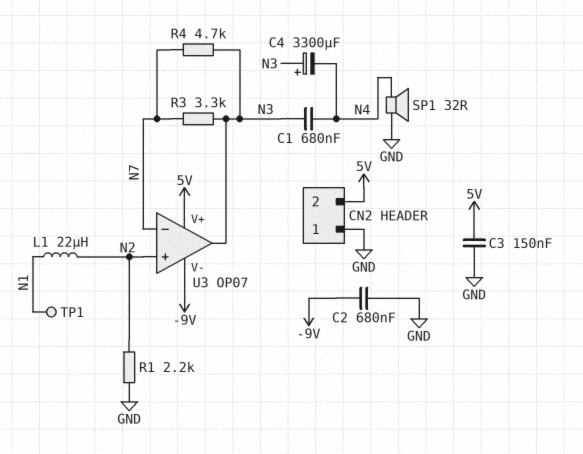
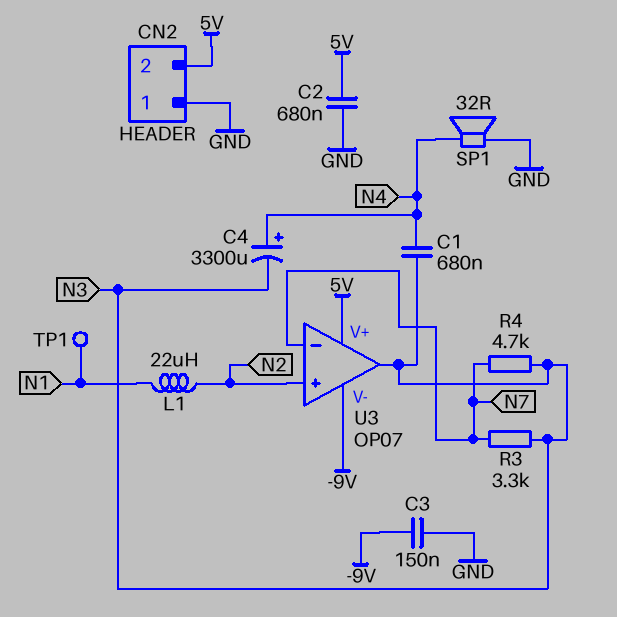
C2: 680nF (-9V, GND) -> 680nF (5V, GND)
C3: 150nF (5V, GND) -> 150nF (-9V, GND)
C4: 3300uF (plus N3, minus N4) -> 3300uF (plus N4, minus N3)
R1: 2.2k (GND, N2) -> none

